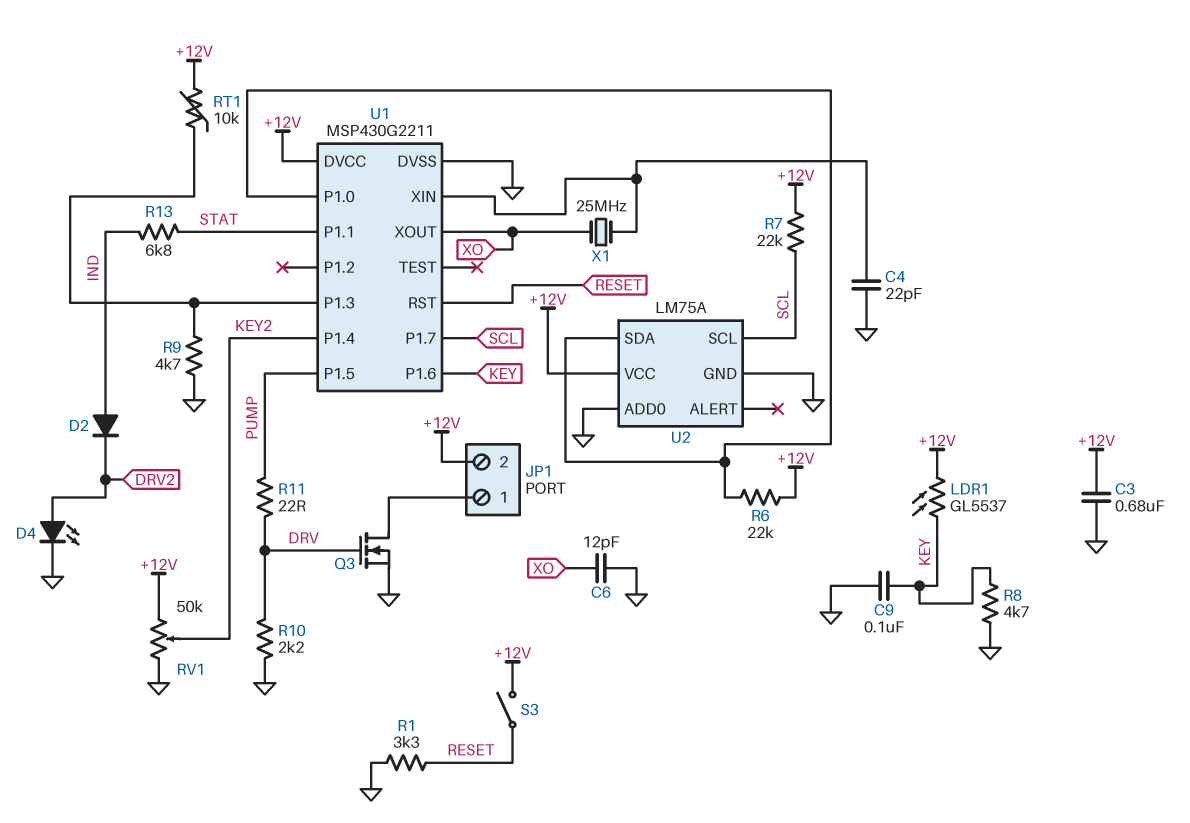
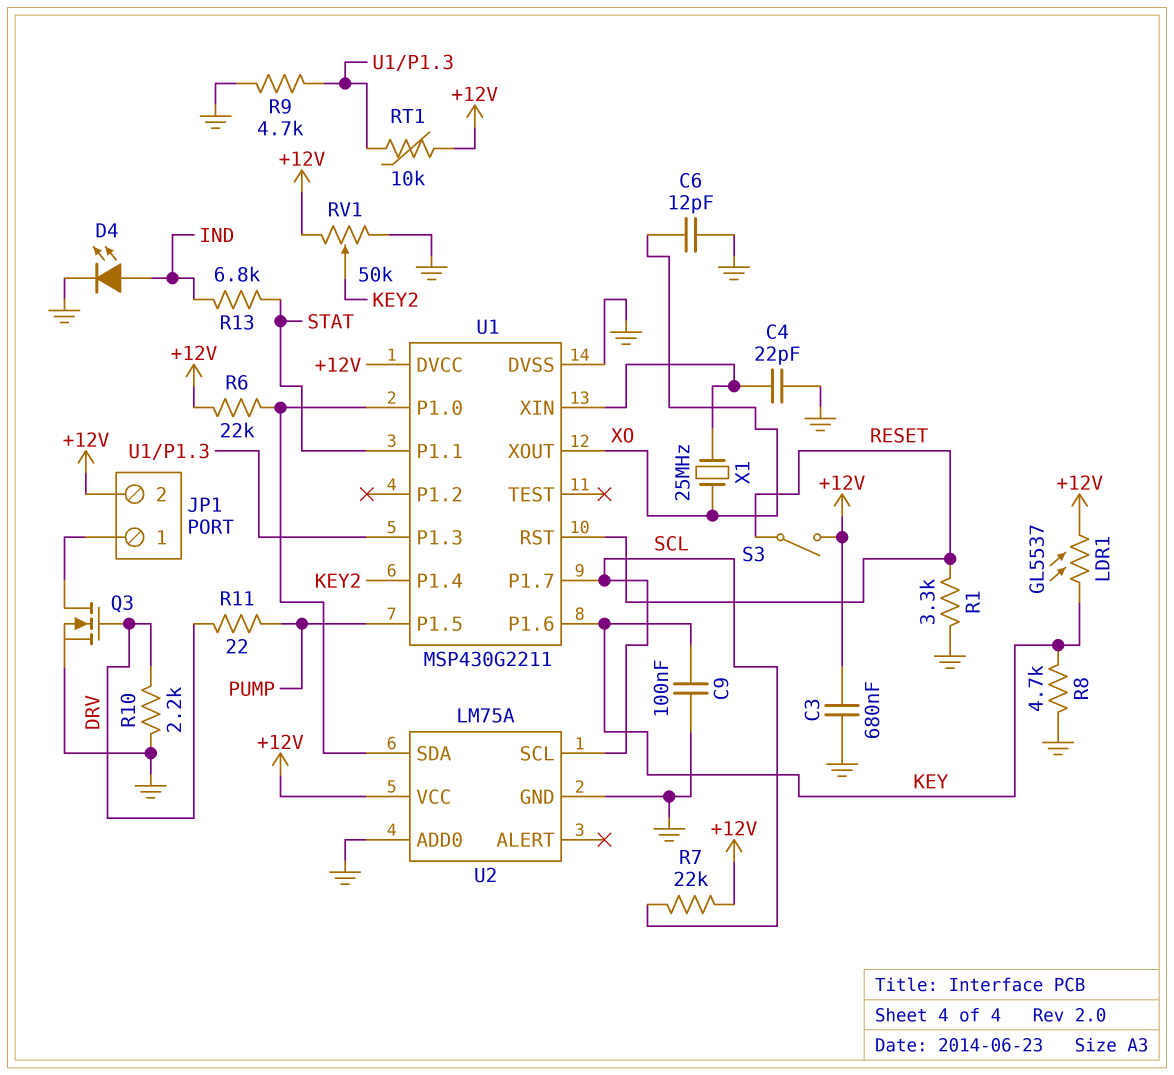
D2: diode (A IND, K DRV2) -> none
D4: LED (A DRV2, K GND) -> LED (A IND, K GND)

